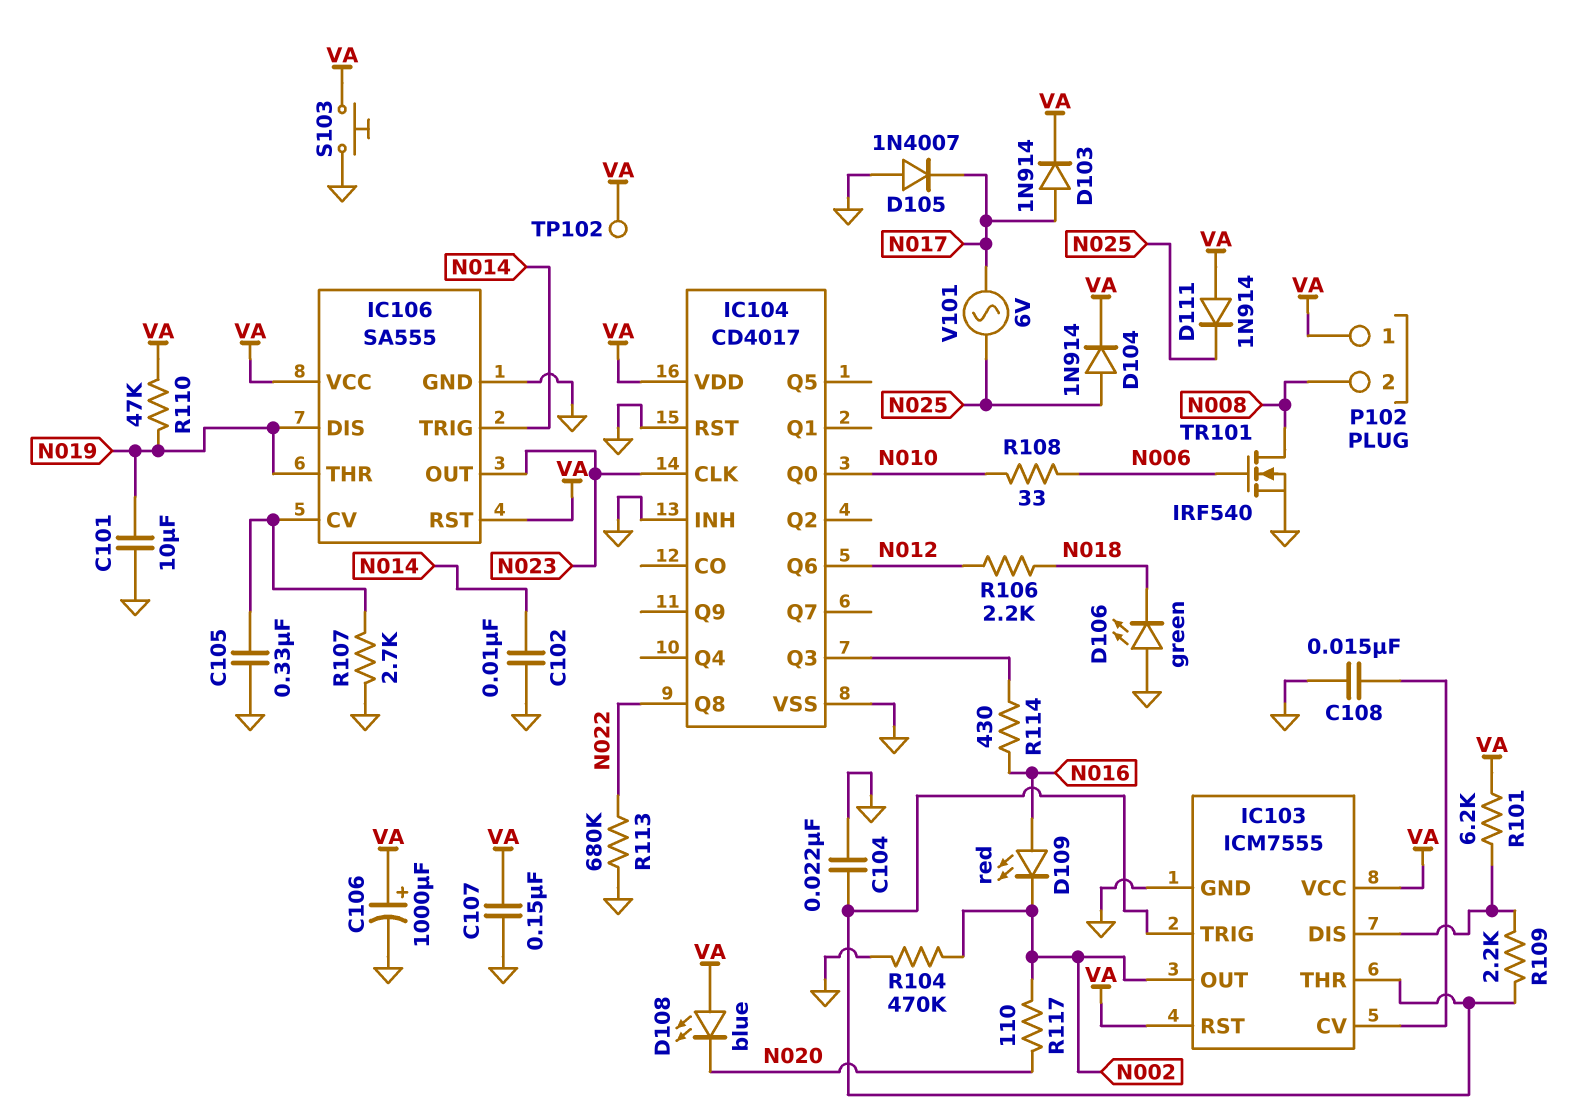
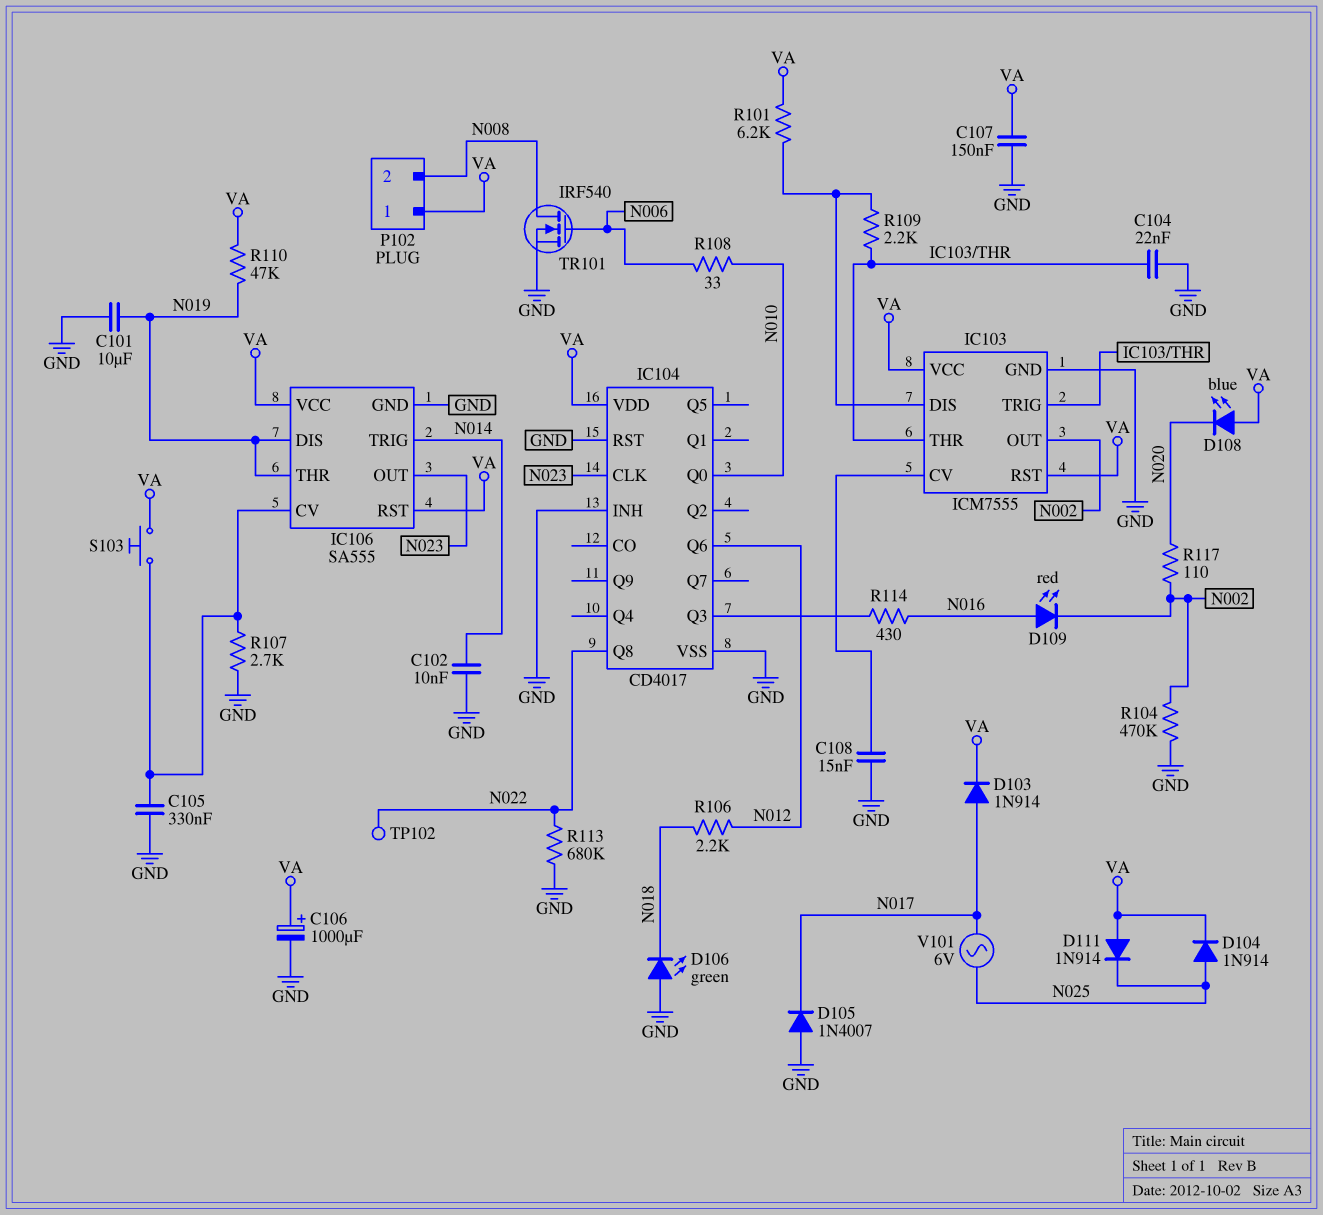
S103: button (GND, VA) -> button (IC106/CV, VA)
TP102: test point (VA) -> test point (N022)

